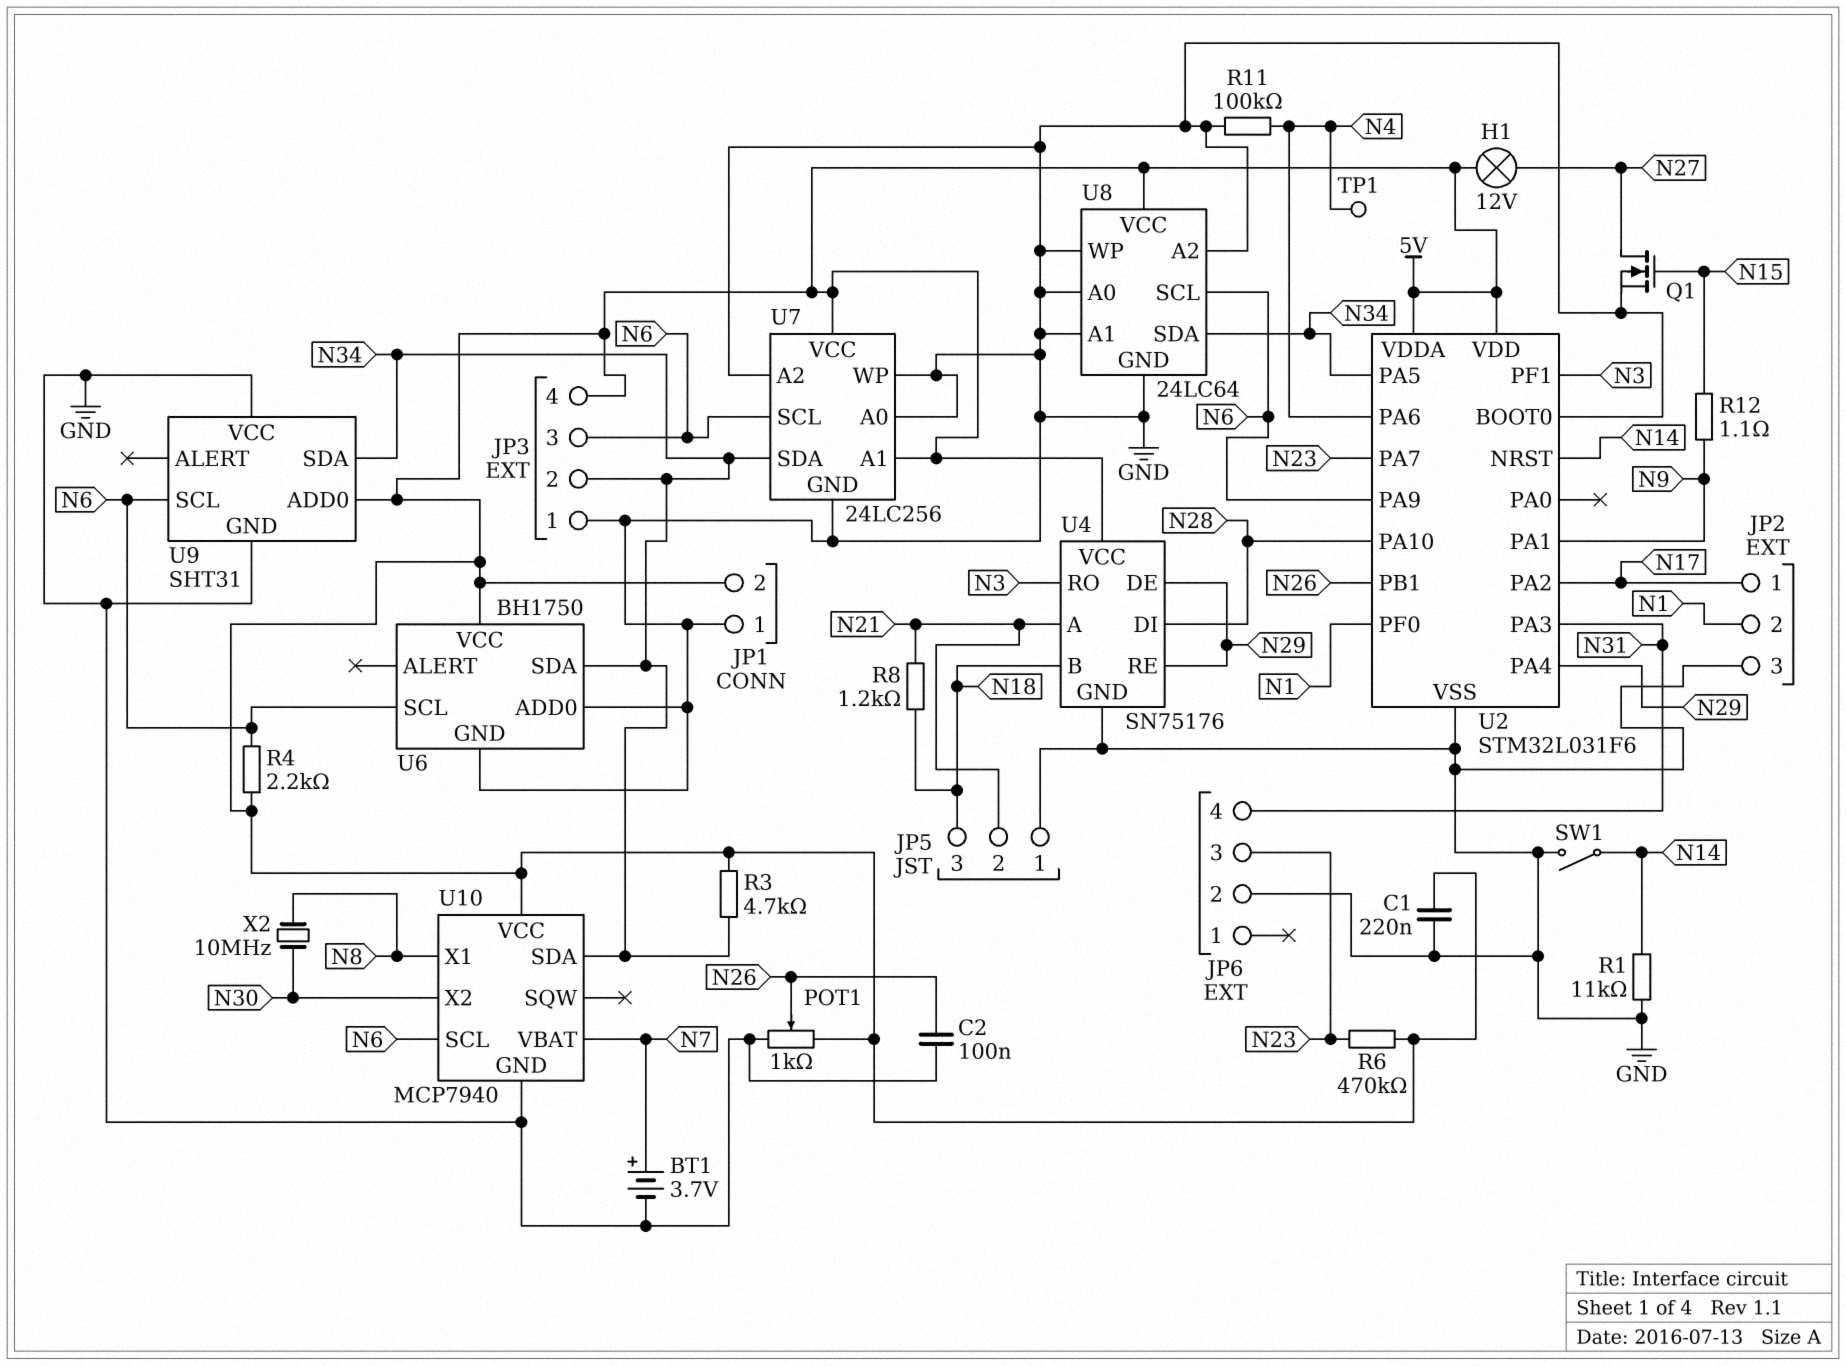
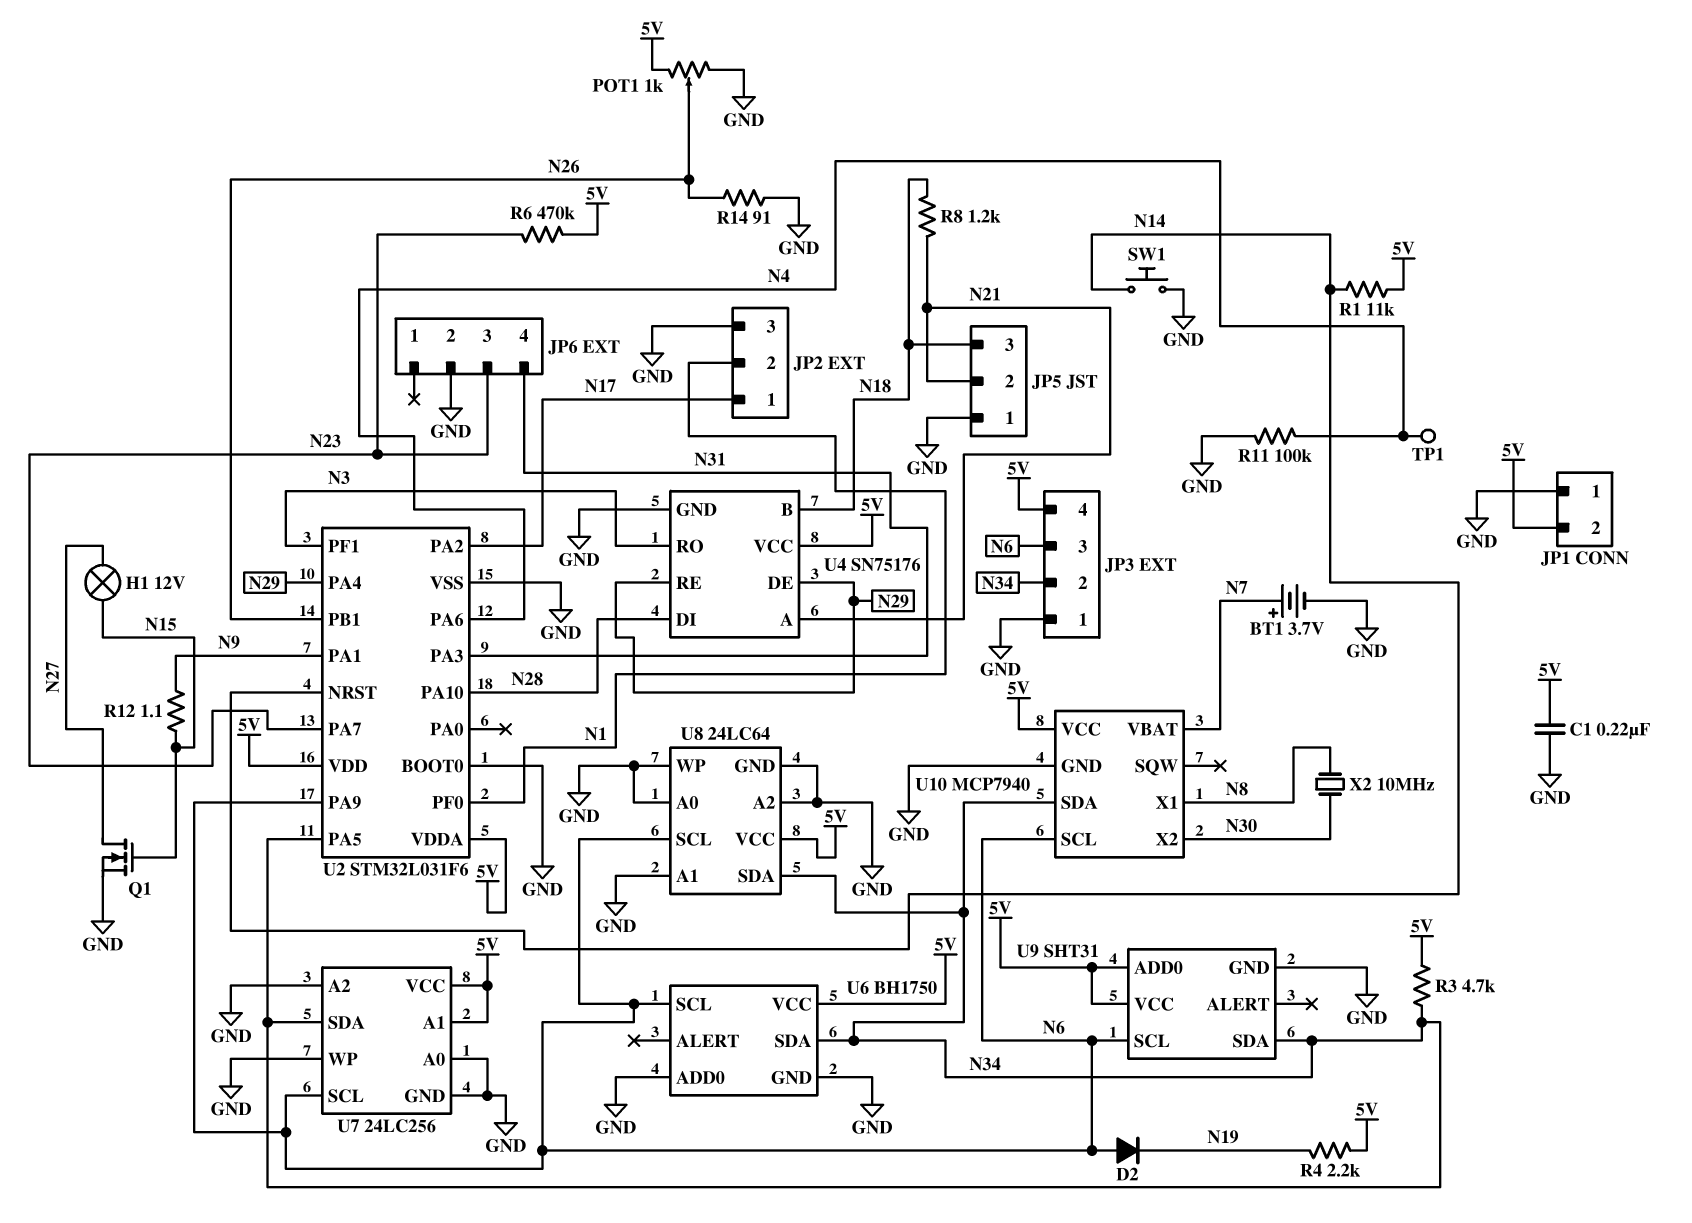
C2: 100nF (GND, N26) -> none
D2: none -> diode (A N6, K N19)
H1: lamp 12V (5V, N27) -> lamp 12V (N15, N27)
R1: 11k (GND, N14) -> 11k (5V, N14)
R4: 2.2k (5V, N6) -> 2.2k (5V, N19)
R14: none -> 91 (GND, N26)
SW1: switch (GND, N14) -> button (GND, N14)
U9 pin VCC: GND -> 5V

